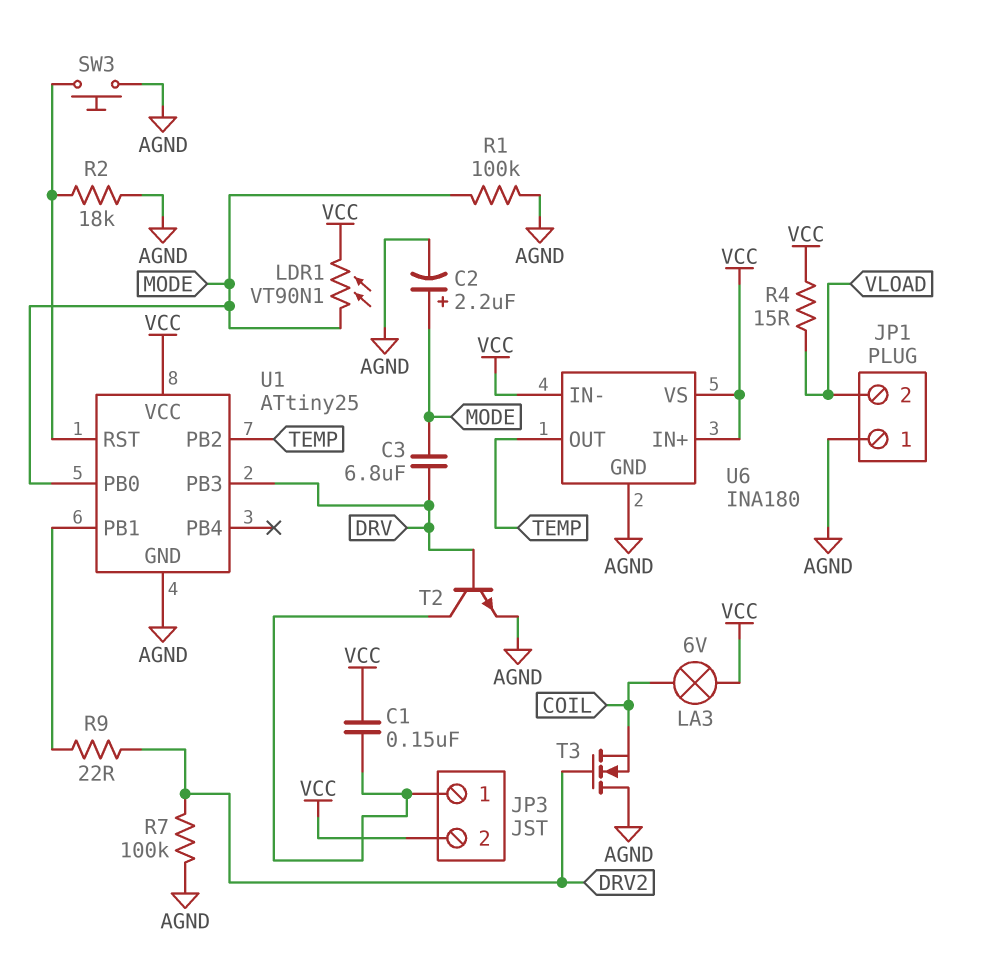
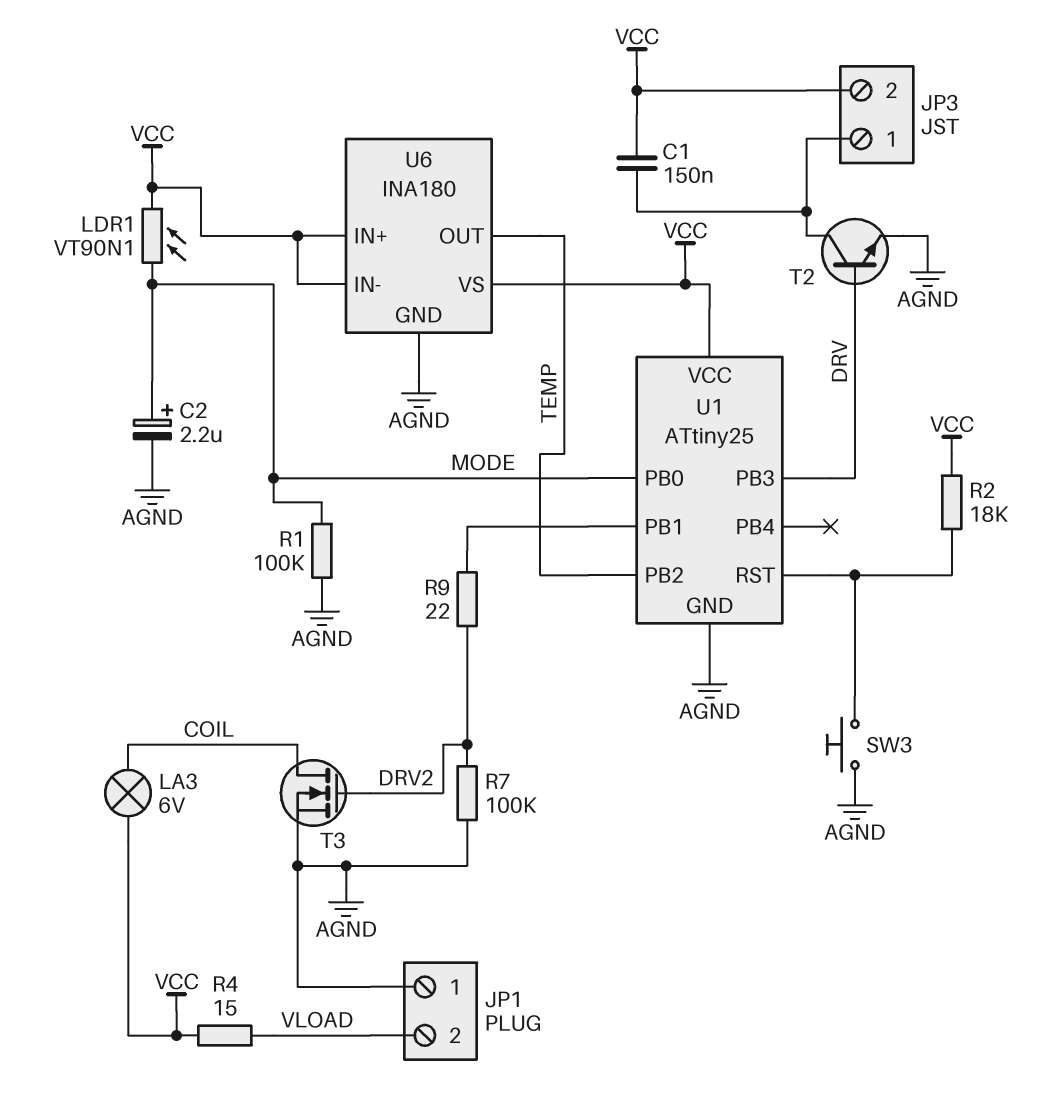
C3: 6.8uF (DRV, MODE) -> none
R2: 18k (AGND, U1/RST) -> 18k (U1/RST, VCC)
T3: NMOS (G DRV2, D AGND, S COIL) -> NMOS (G DRV2, D COIL, S AGND)

